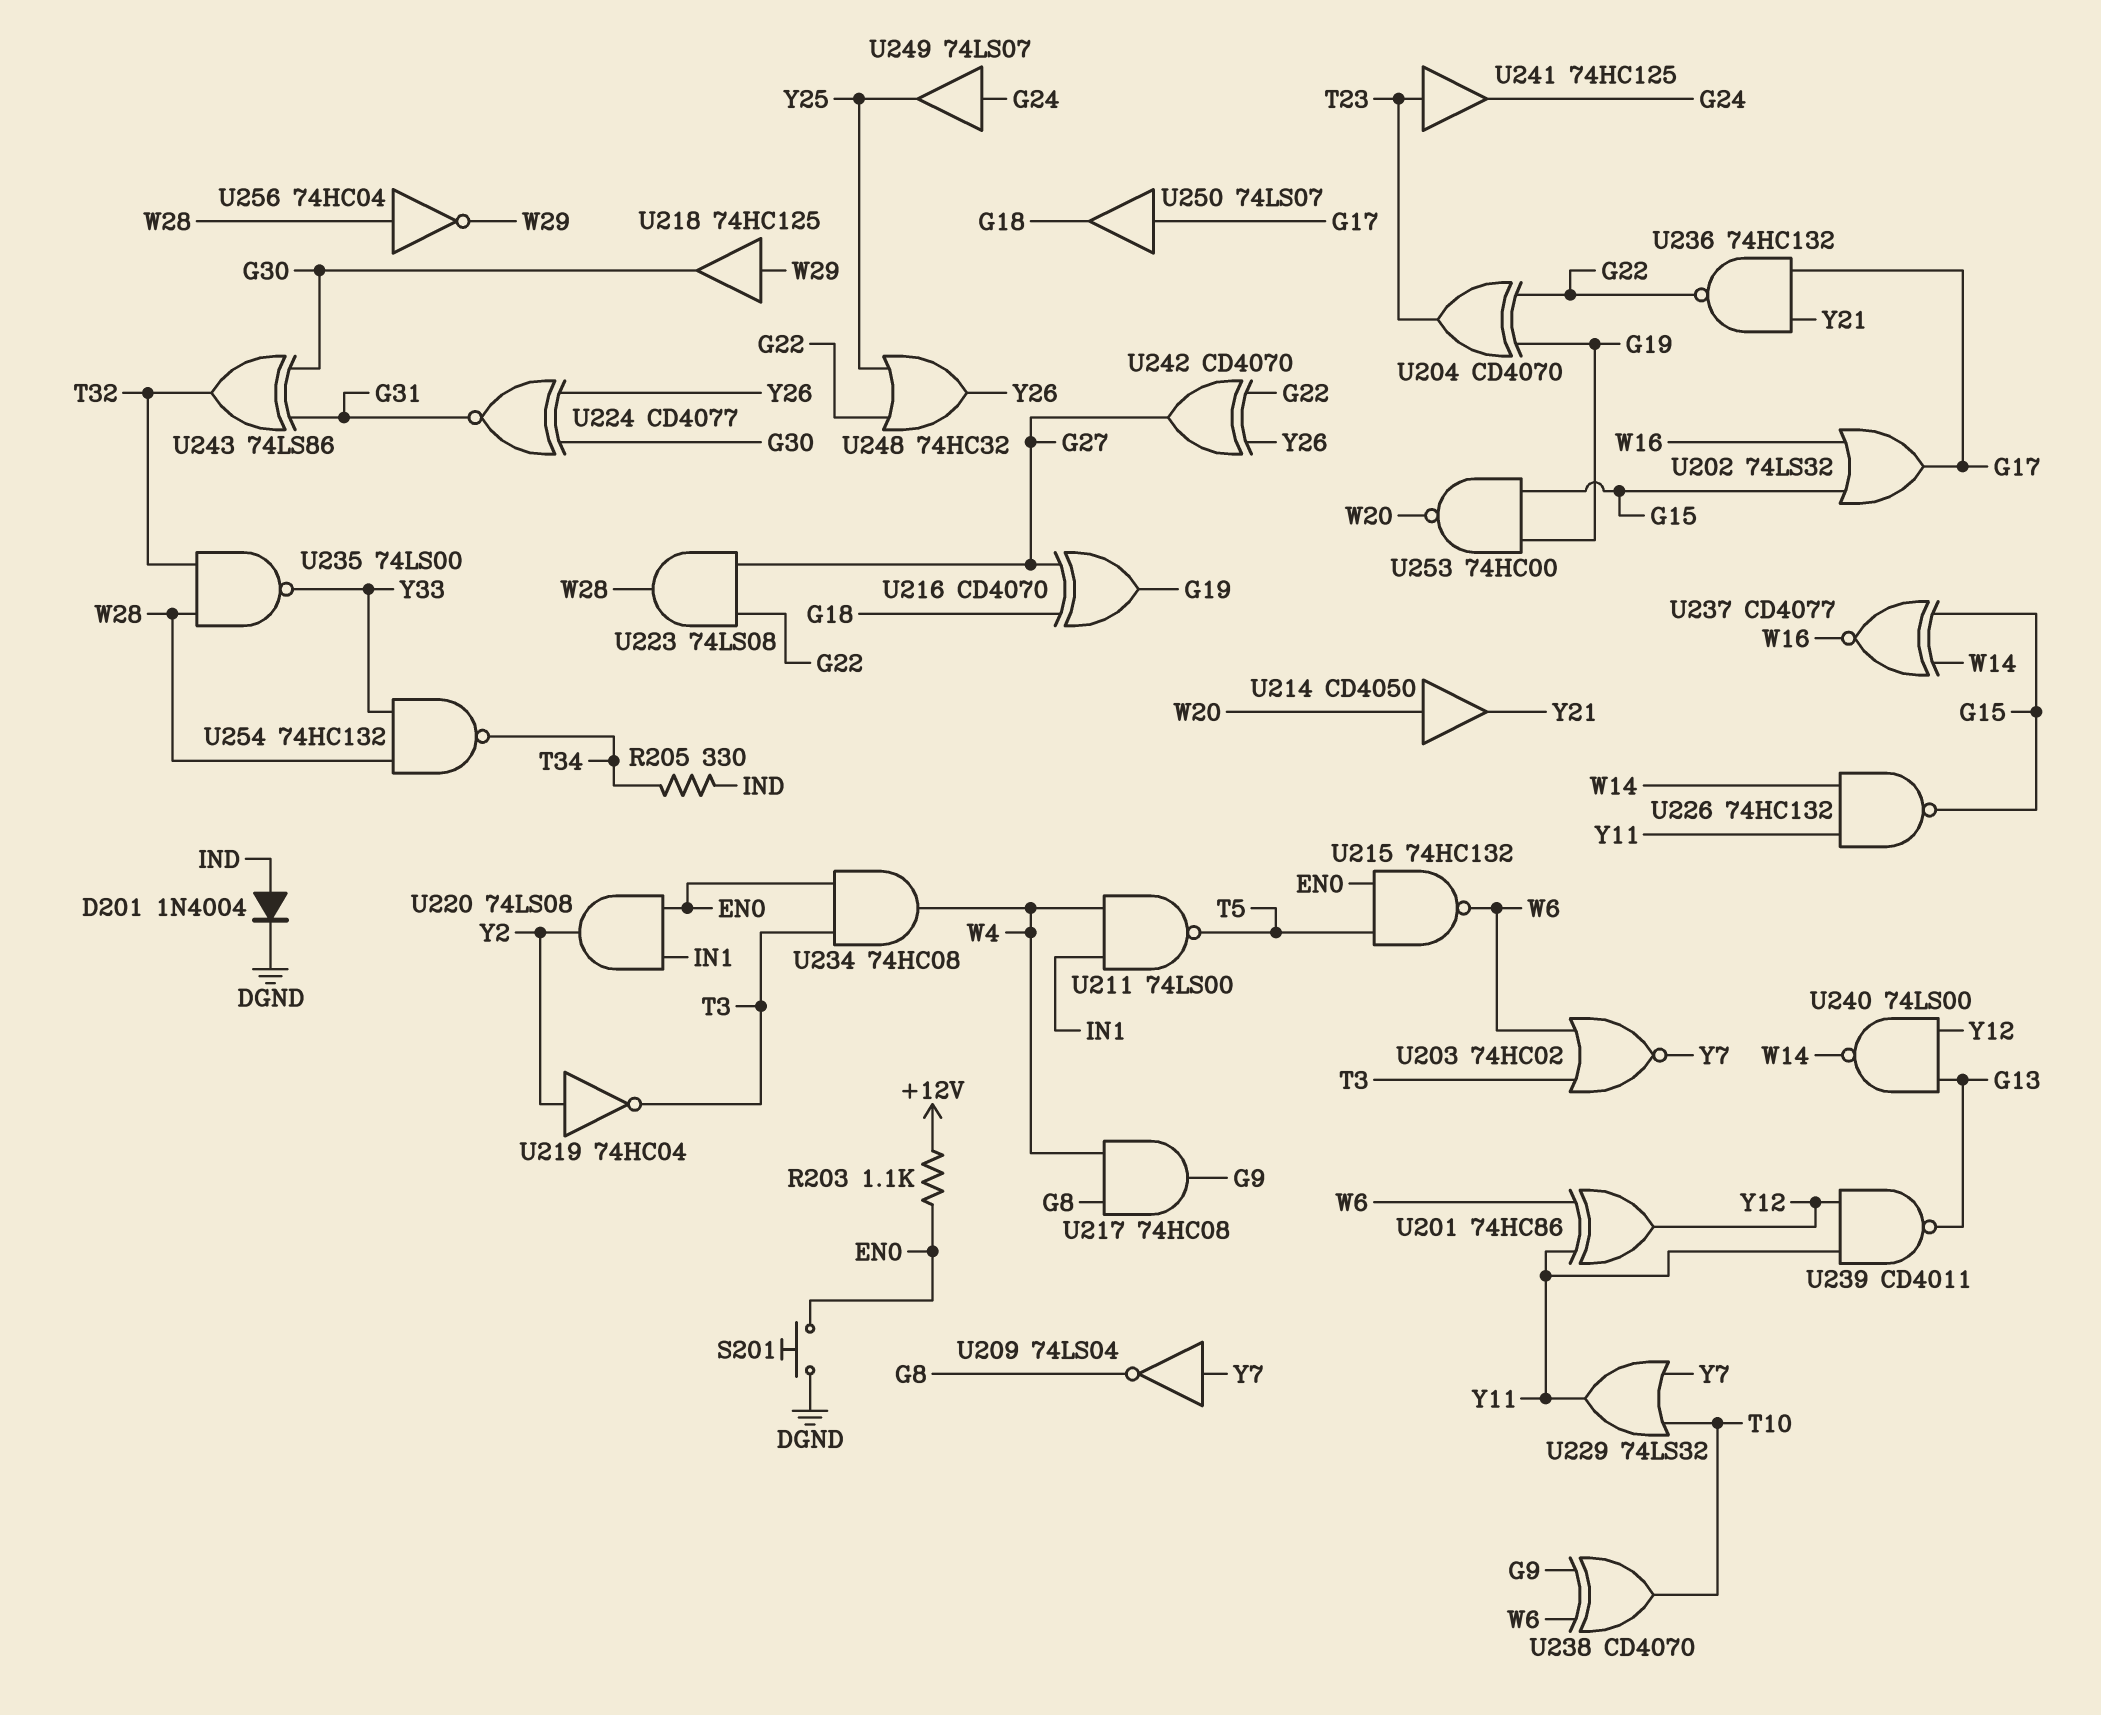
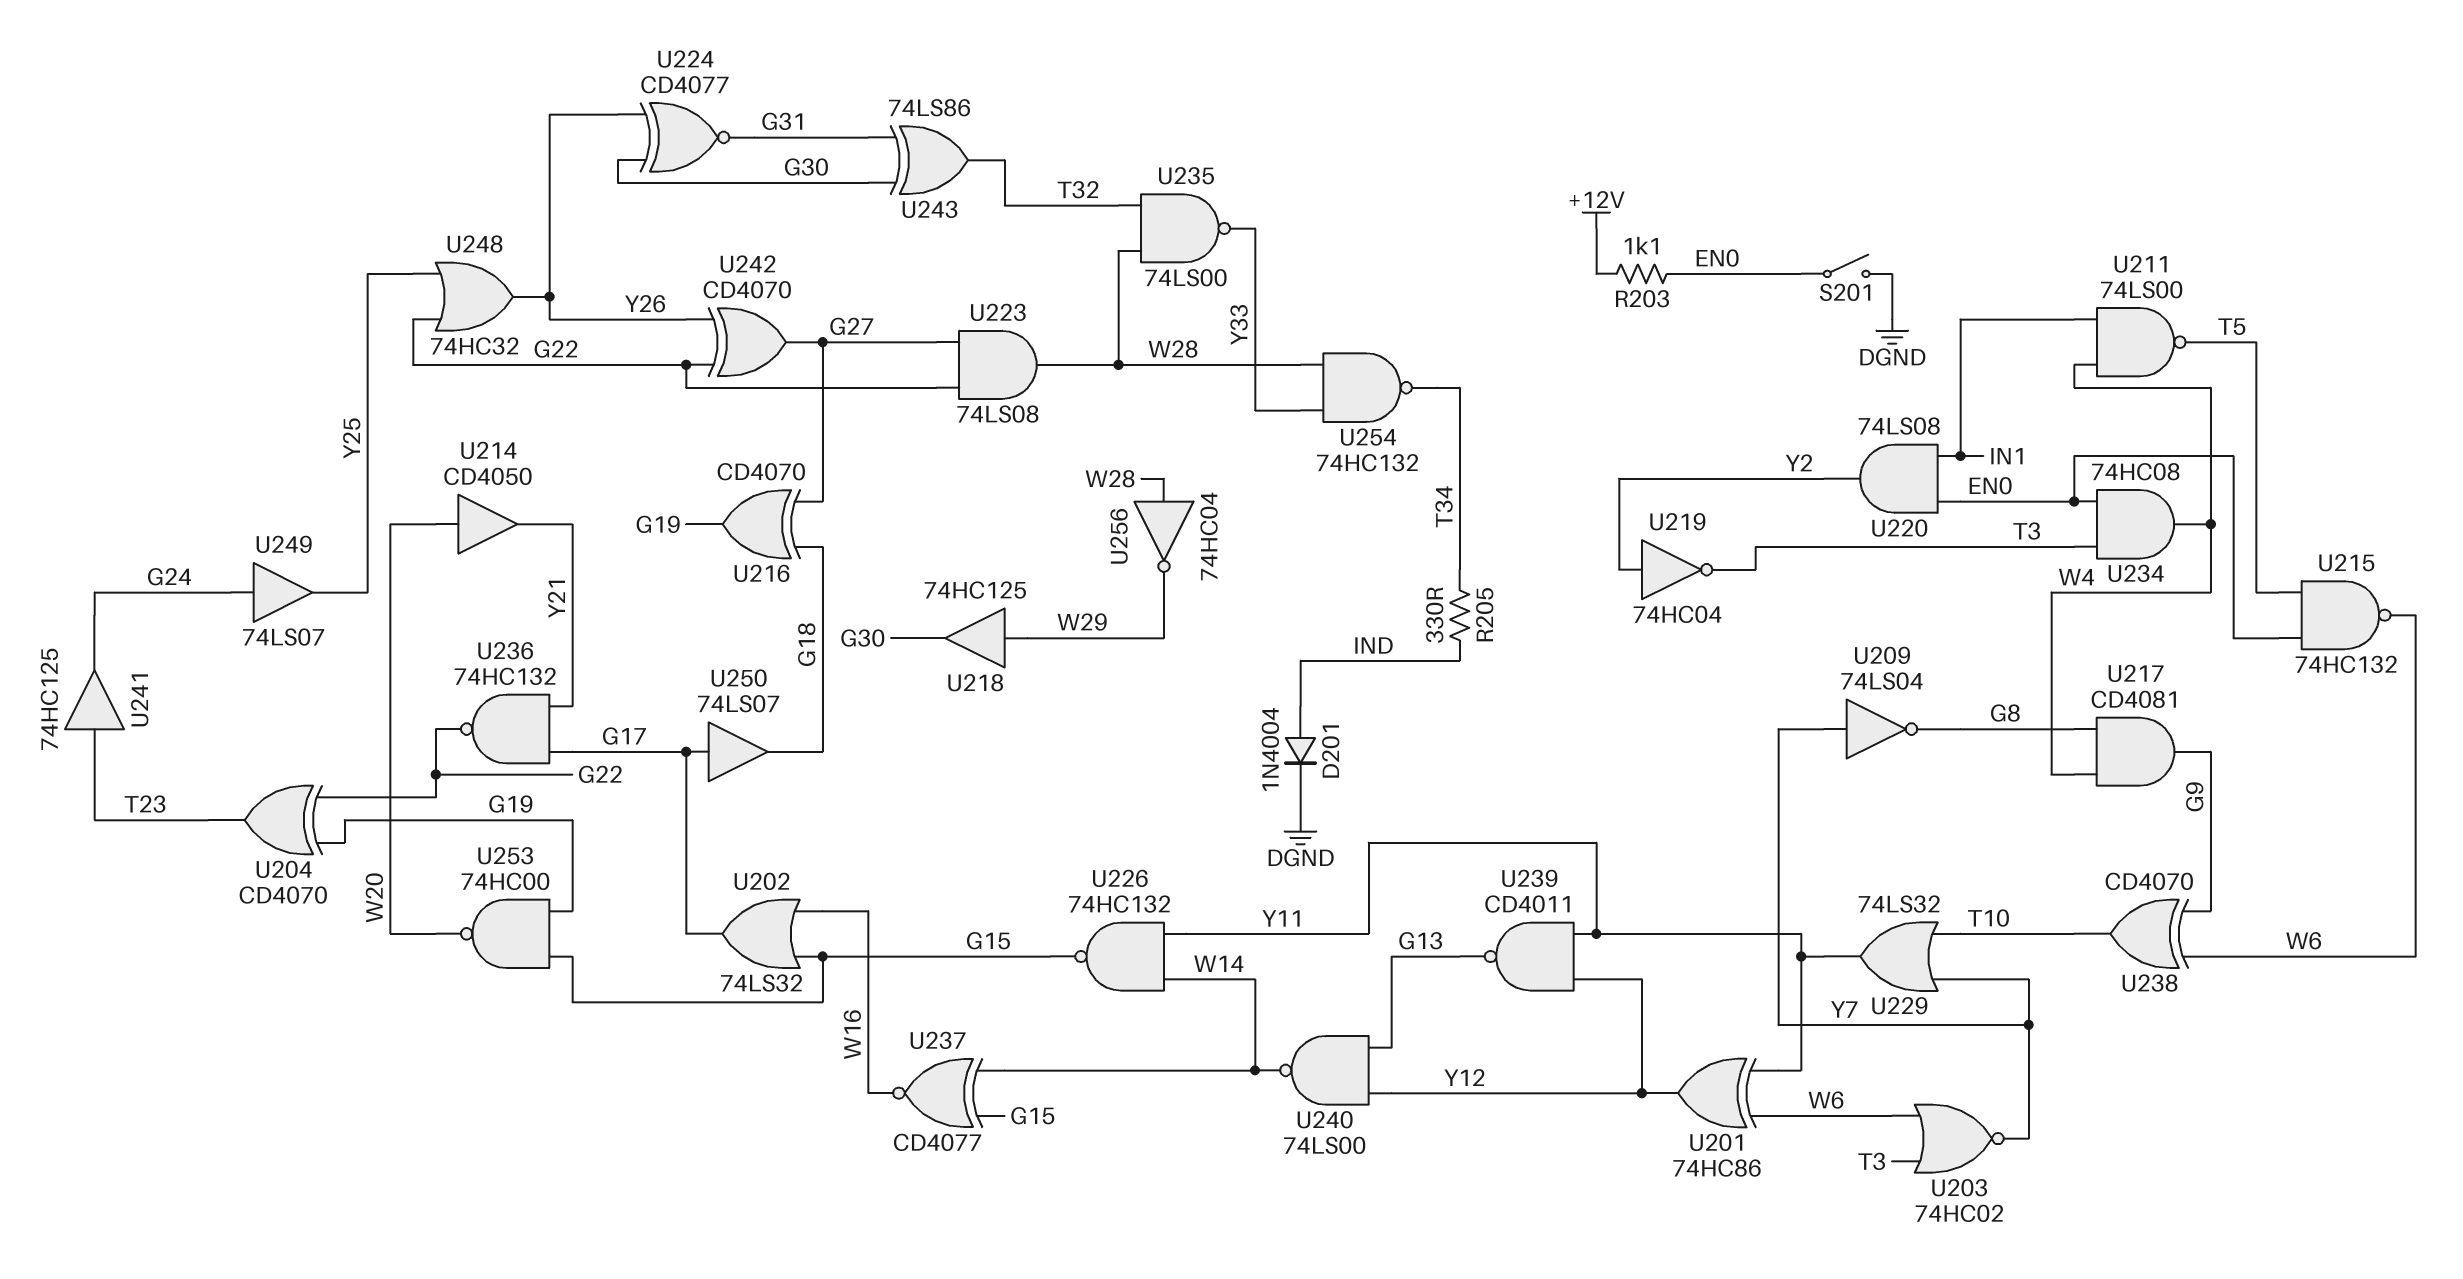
S201: button (DGND, EN0) -> switch (DGND, EN0)
U217: AND 74HC08 (in G8, in W4, out G9) -> AND CD4081 (in G8, in W4, out G9)

